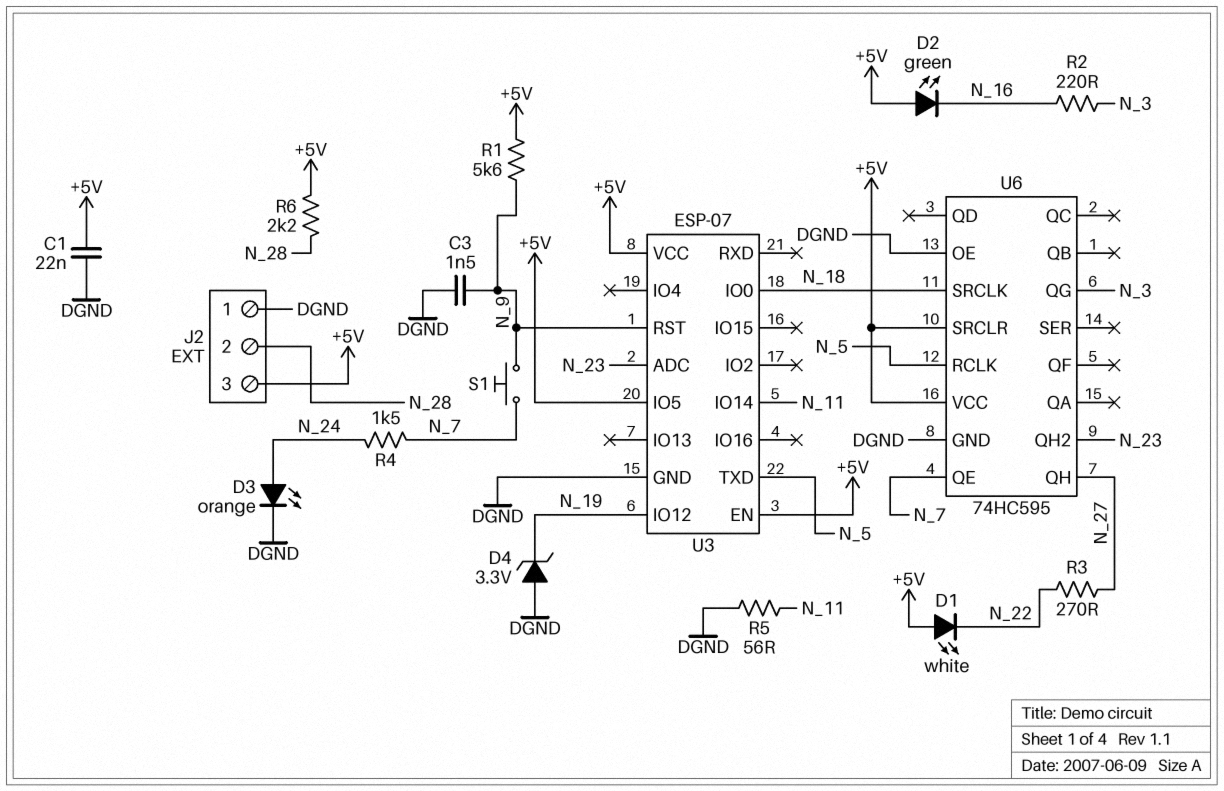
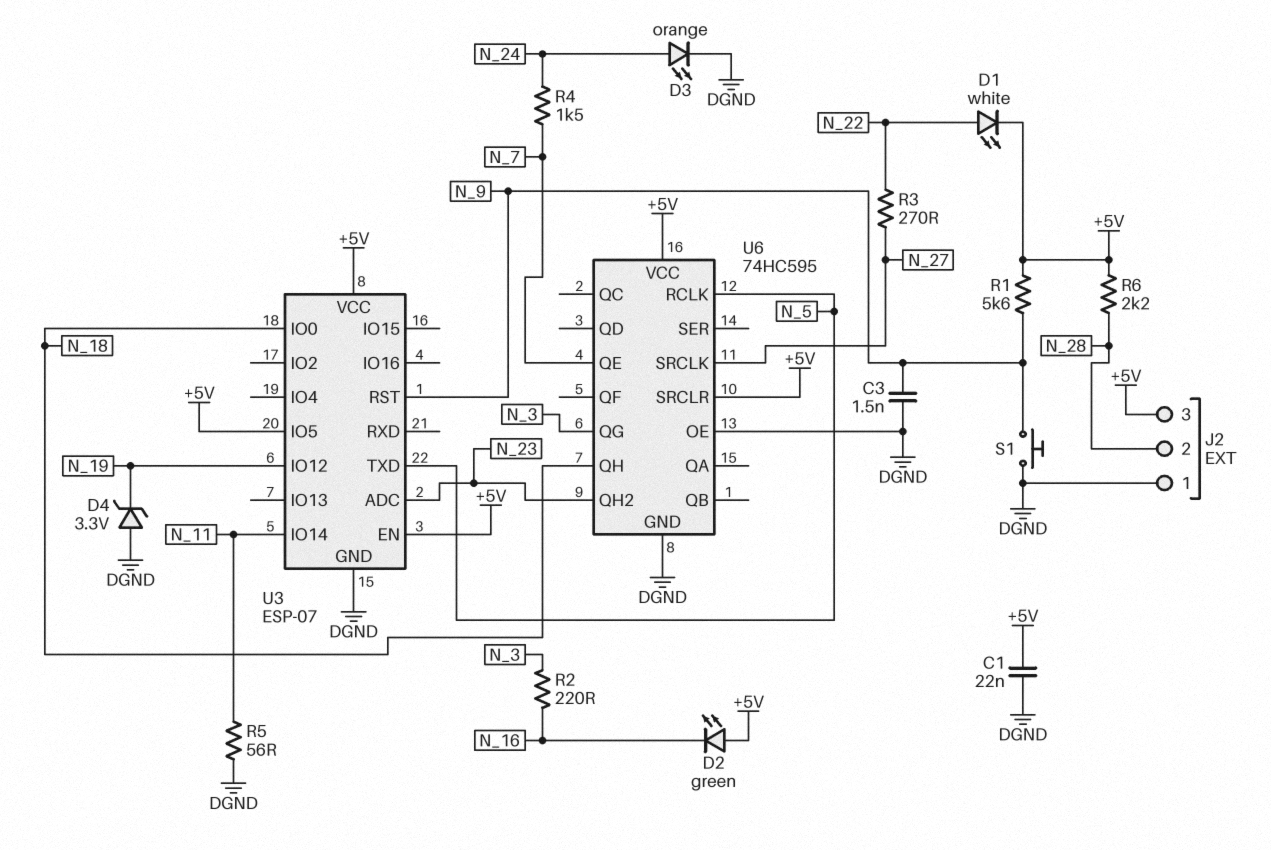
D1: LED white (A +5V, K N_22) -> LED white (A N_22, K +5V)
S1: button (N_7, N_9) -> button (DGND, N_9)
U6 pin QH: N_27 -> N_18
U6 pin SRCLK: N_18 -> N_27

